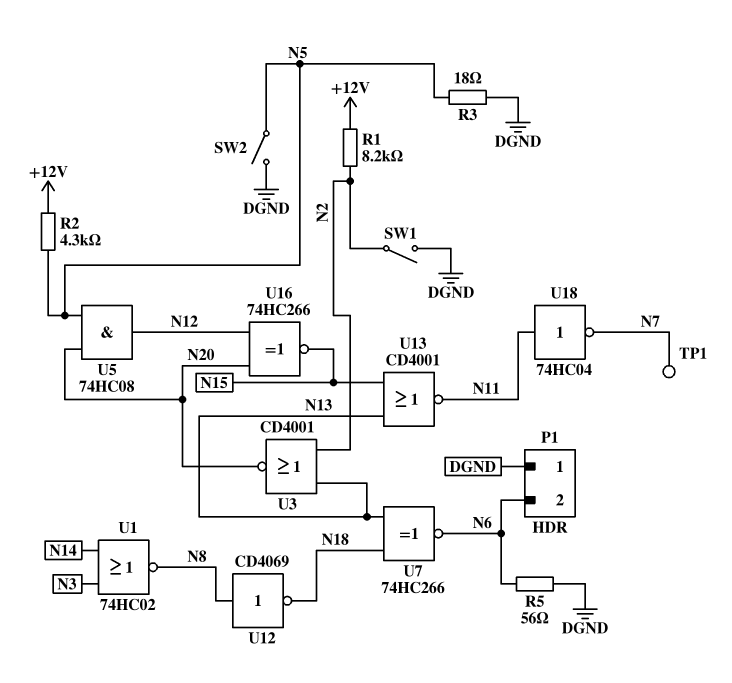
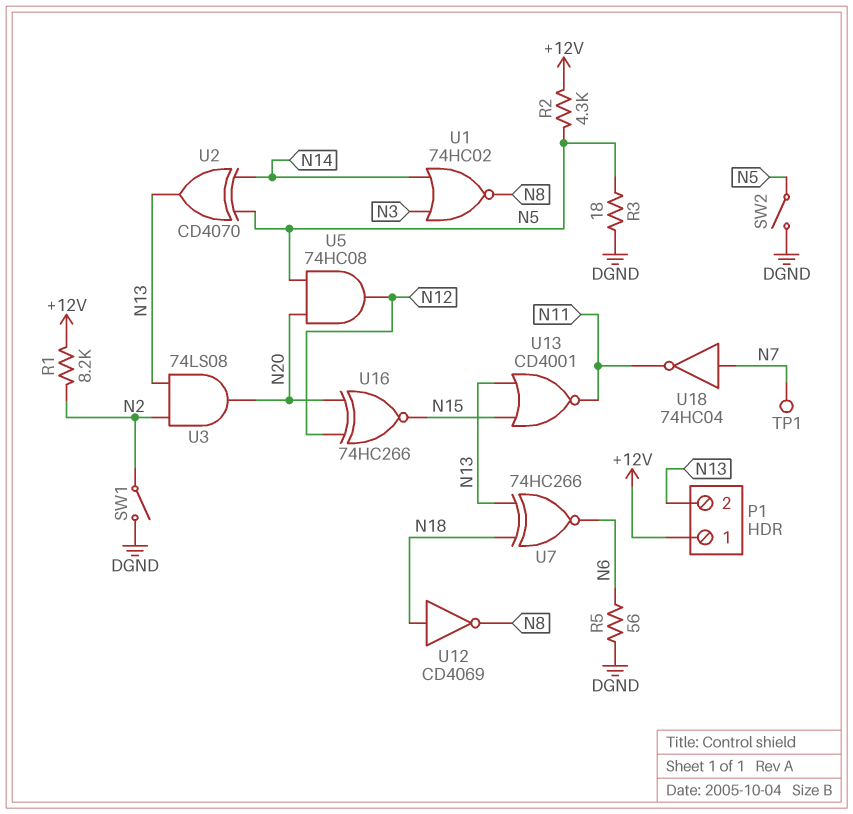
P1 pin 1: DGND -> +12V
P1 pin 2: N6 -> N13
U2: none -> XOR CD4070 (in N5, in N14, out N13)
U3: NOR CD4001 (in N2, in N13, out N20) -> AND 74LS08 (in N2, in N13, out N20)
U12: NOT CD4069 (in N8, out N18) -> NOT CD4069 (in N18, out N8)
U18: NOT 74HC04 (in N11, out N7) -> NOT 74HC04 (in N7, out N11)

